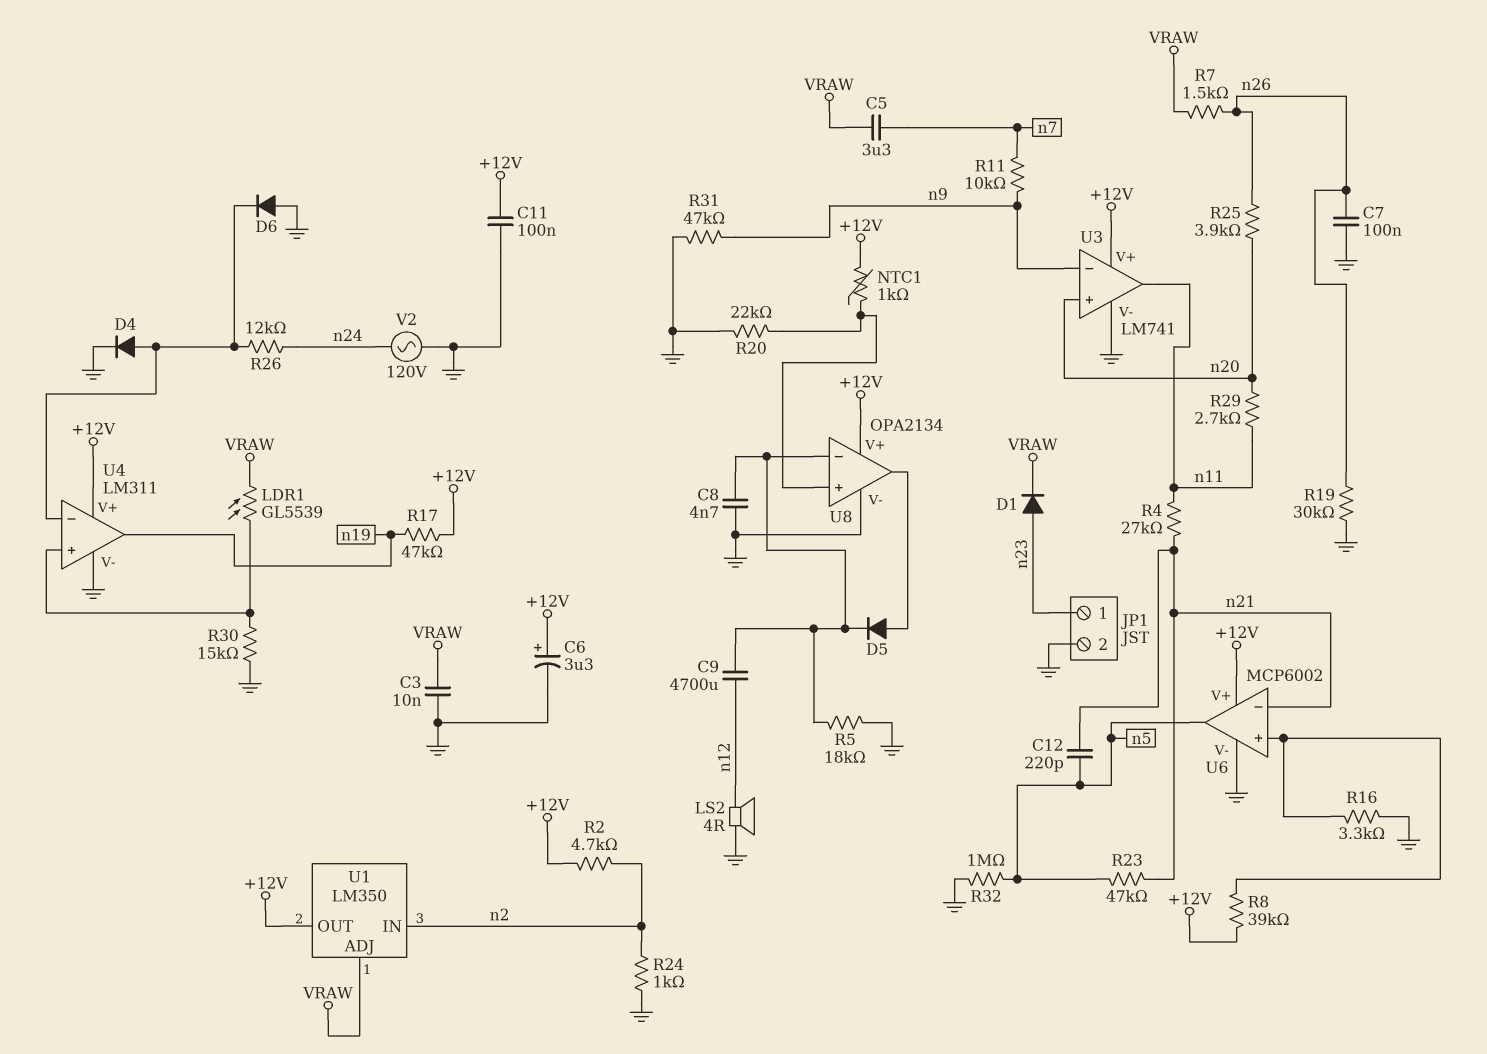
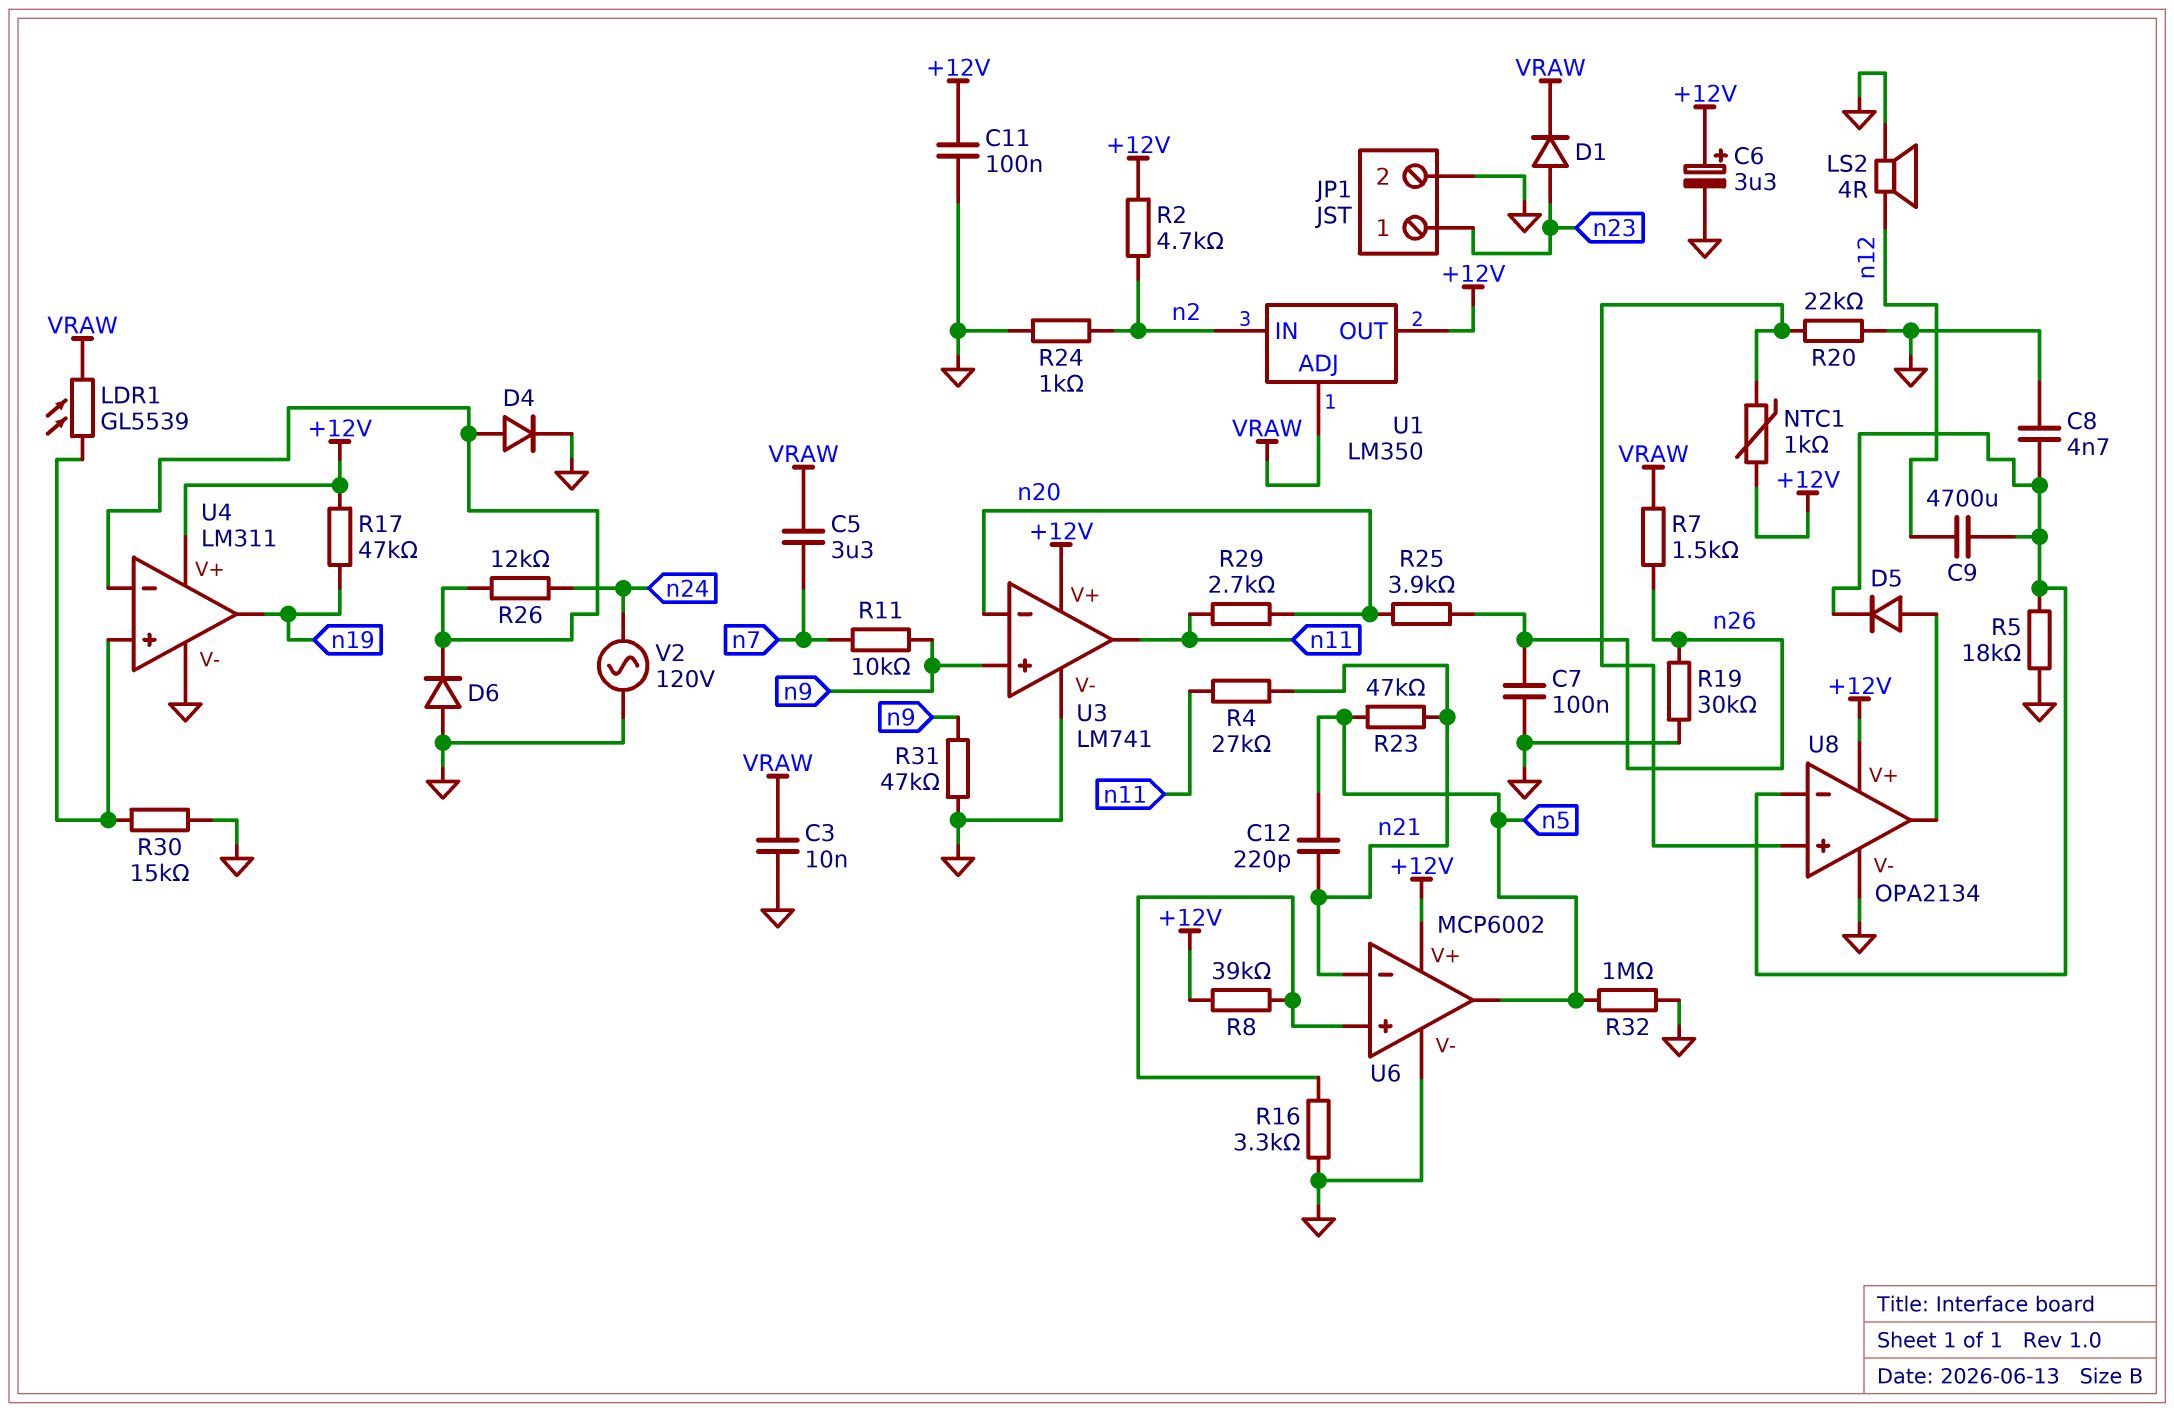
U3 pin in+: n20 -> n9
U3 pin in-: n9 -> n20

